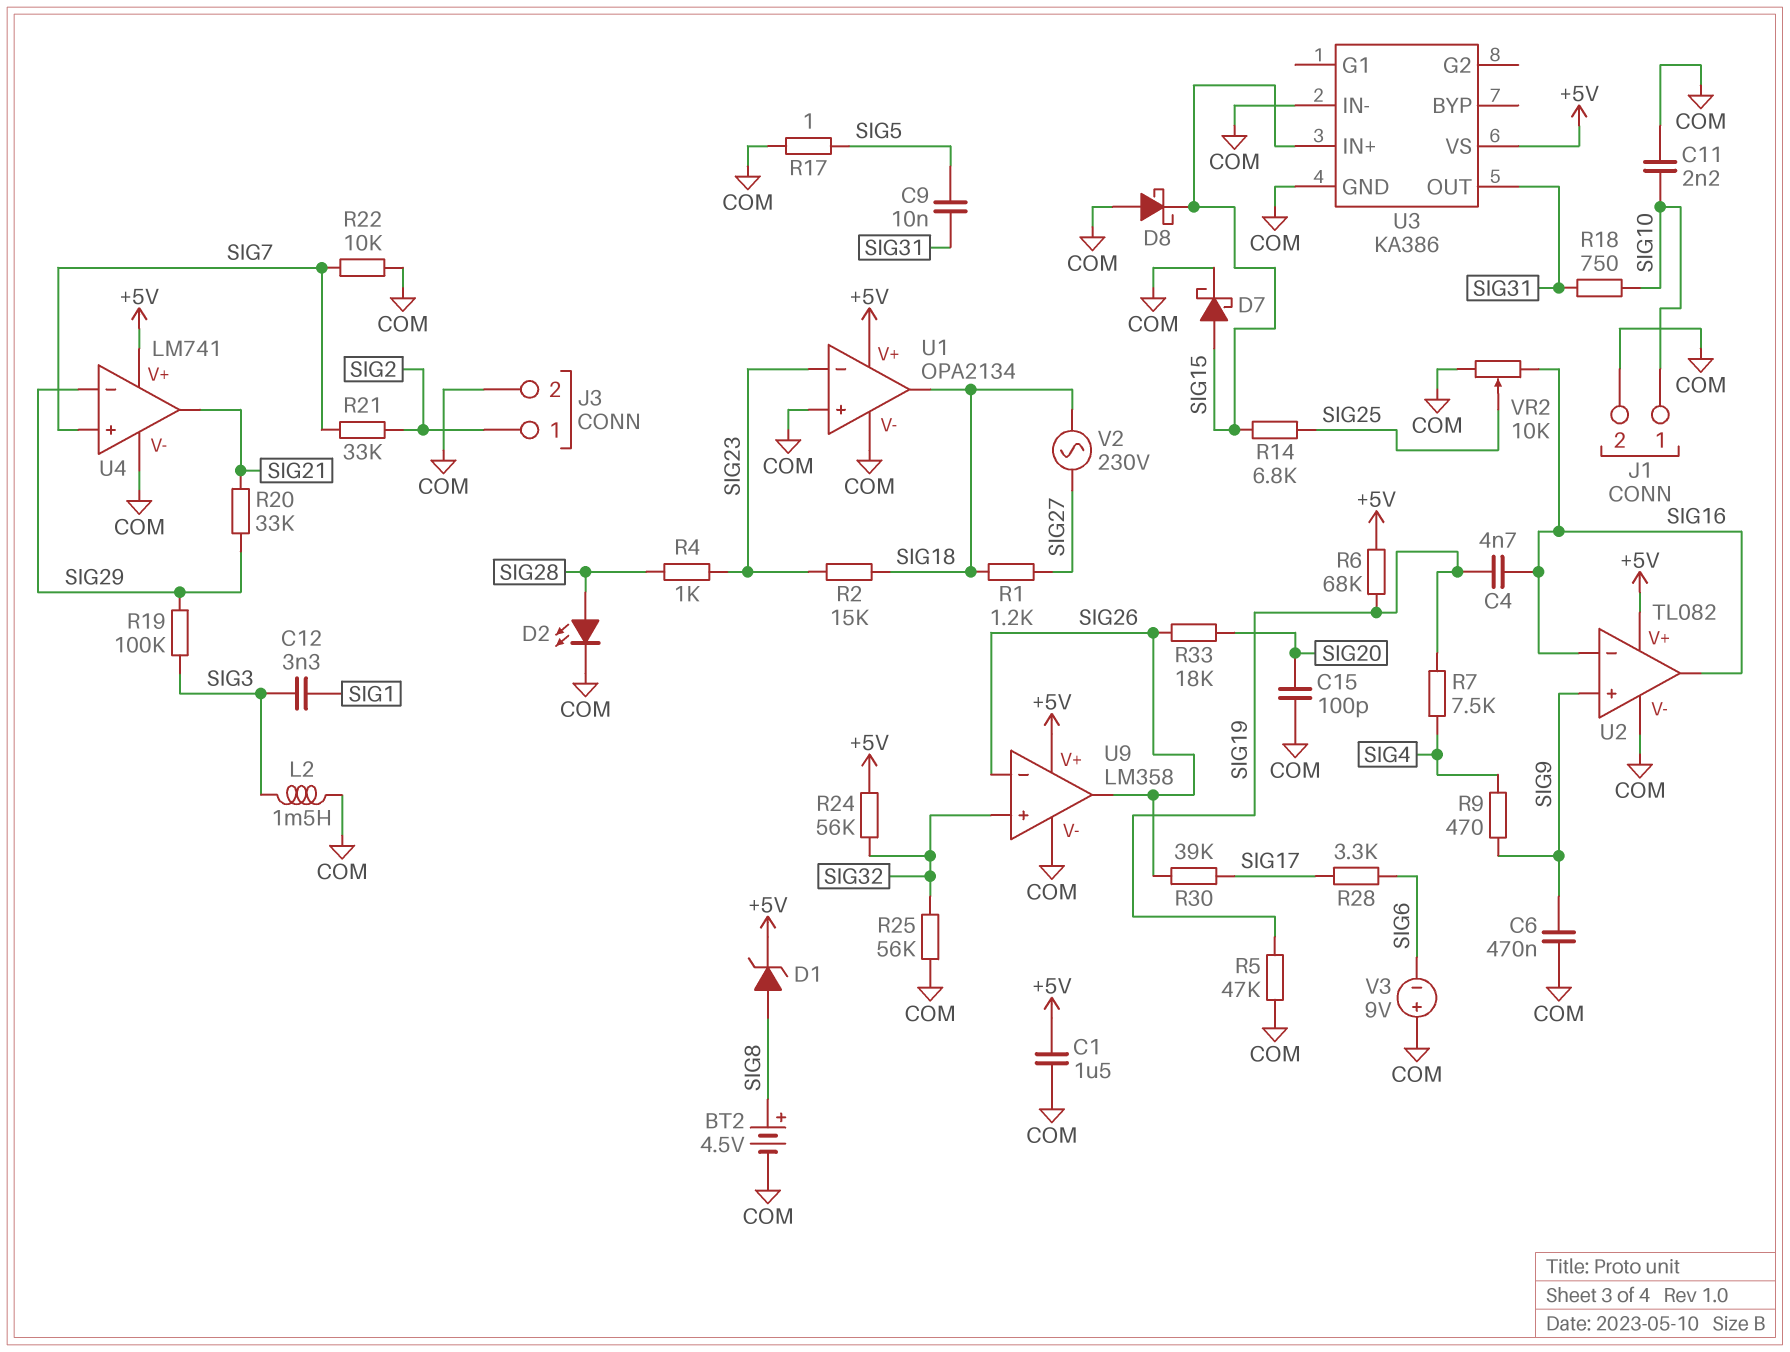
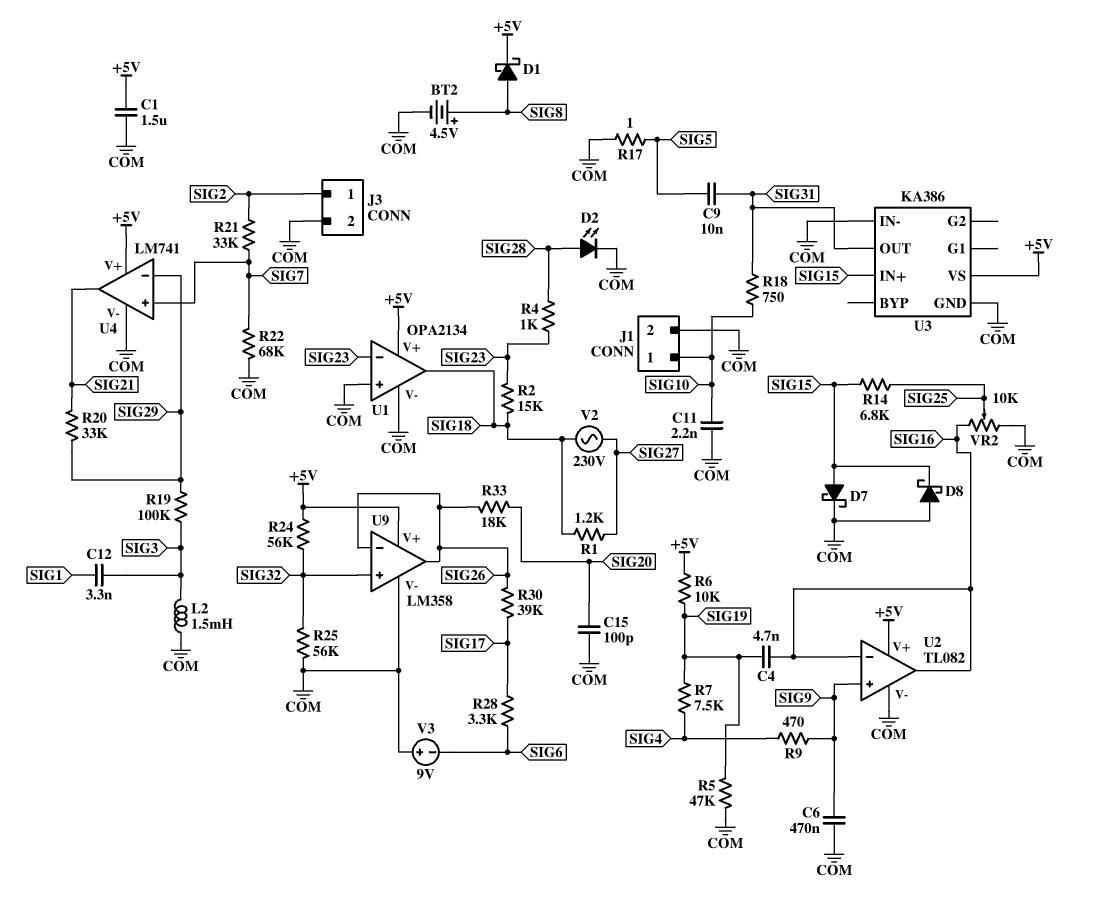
D1: zener (A SIG8, K +5V) -> schottky (A SIG8, K +5V)
R6: 68k (+5V, SIG19) -> 10k (+5V, SIG19)
R22: 10k (COM, SIG7) -> 68k (COM, SIG7)

